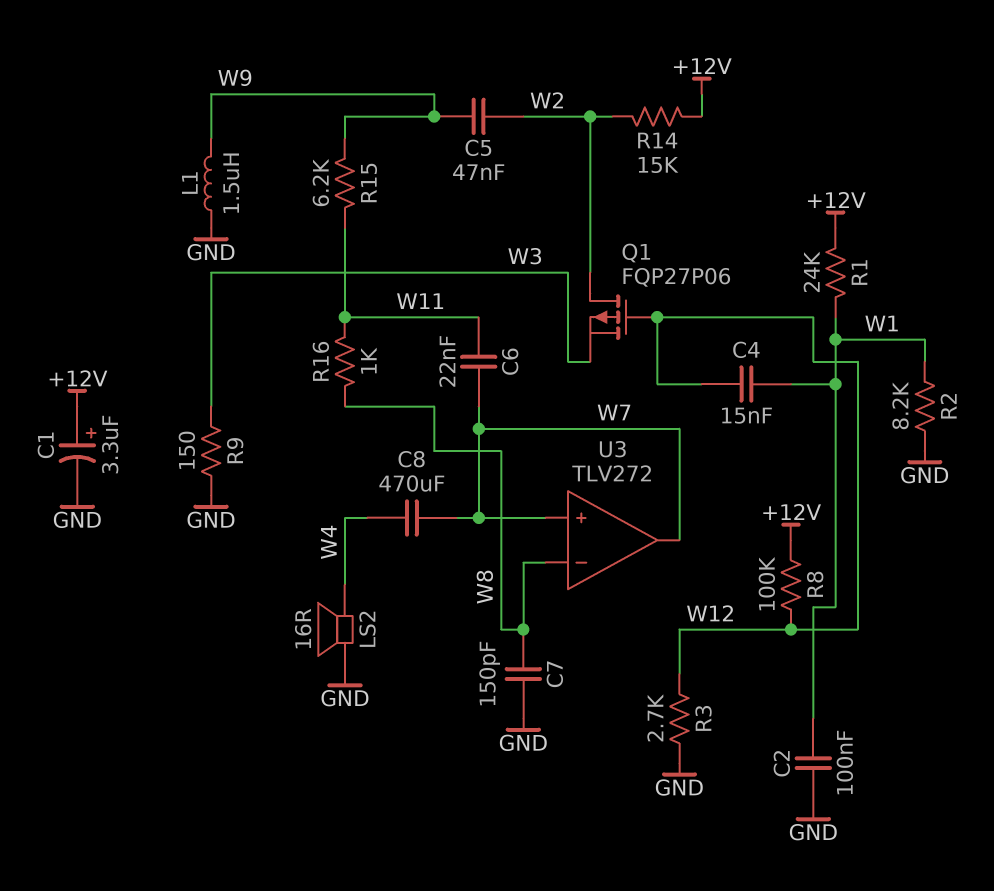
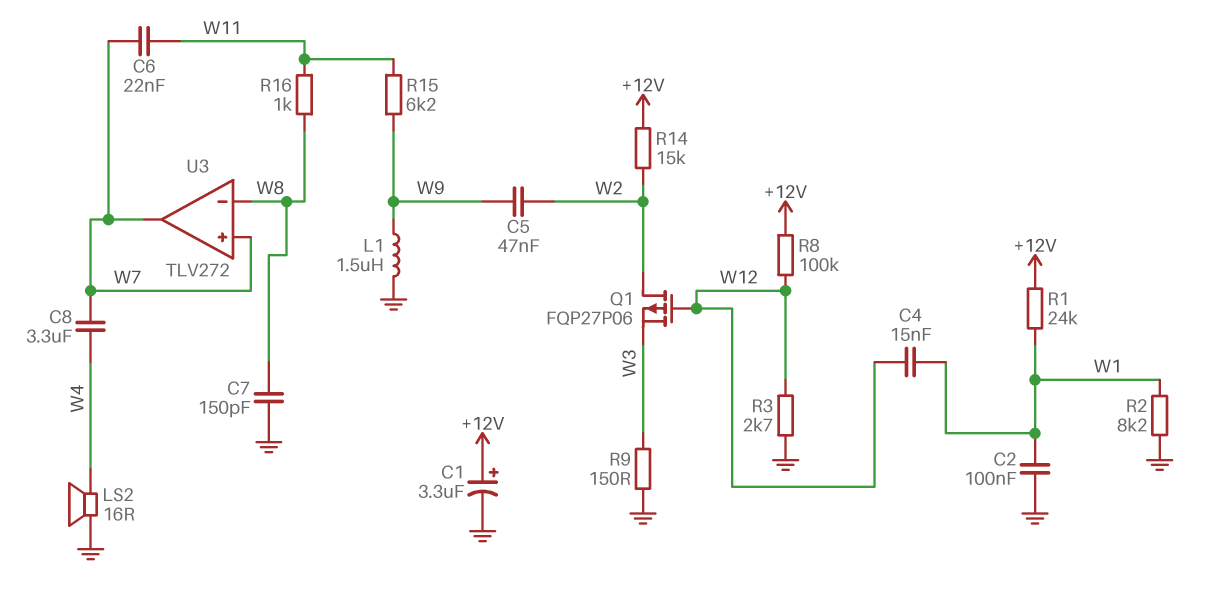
C8: 470uF (W4, W7) -> 3.3uF (W4, W7)

